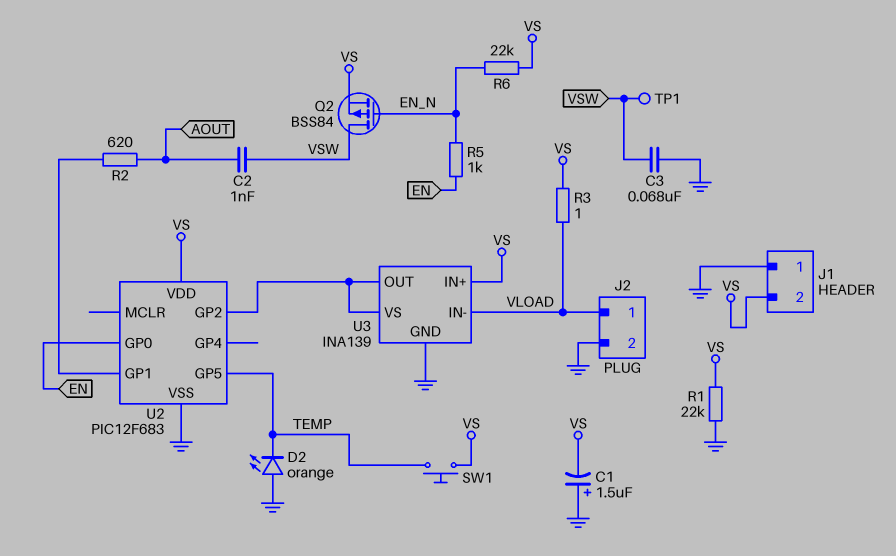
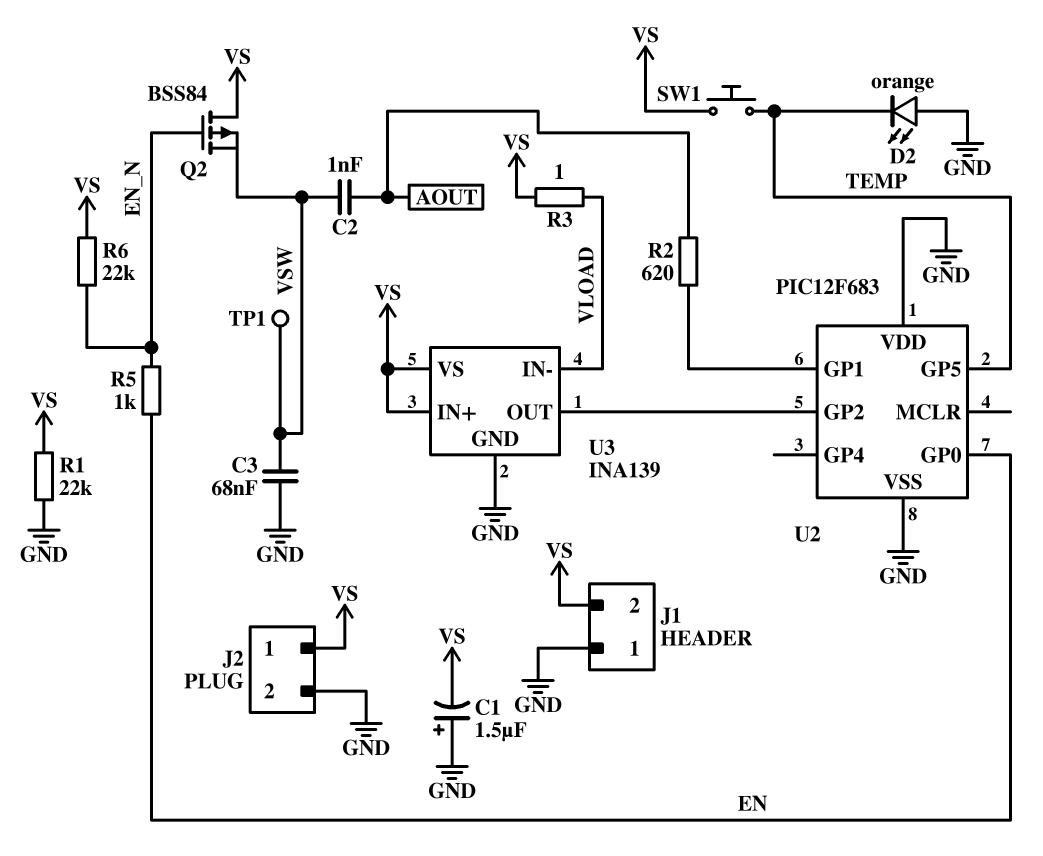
J2 pin 1: VLOAD -> VS
Q2: PMOS BSS84 (G EN_N, D VSW, S VS) -> PMOS BSS84 (G EN_N, D VS, S VSW)
U2 pin VDD: VS -> GND
U3 pin VS: U2/GP2 -> VS

